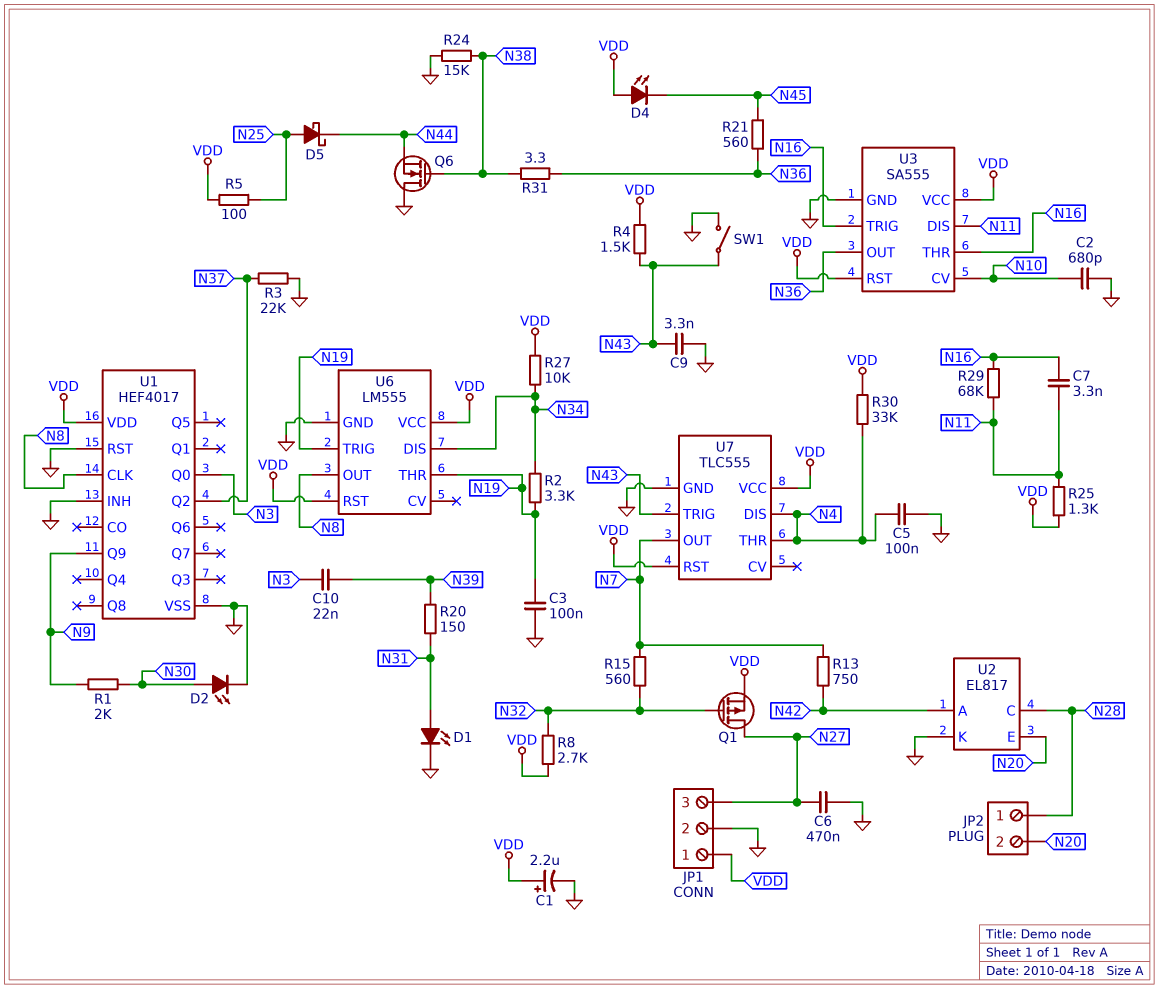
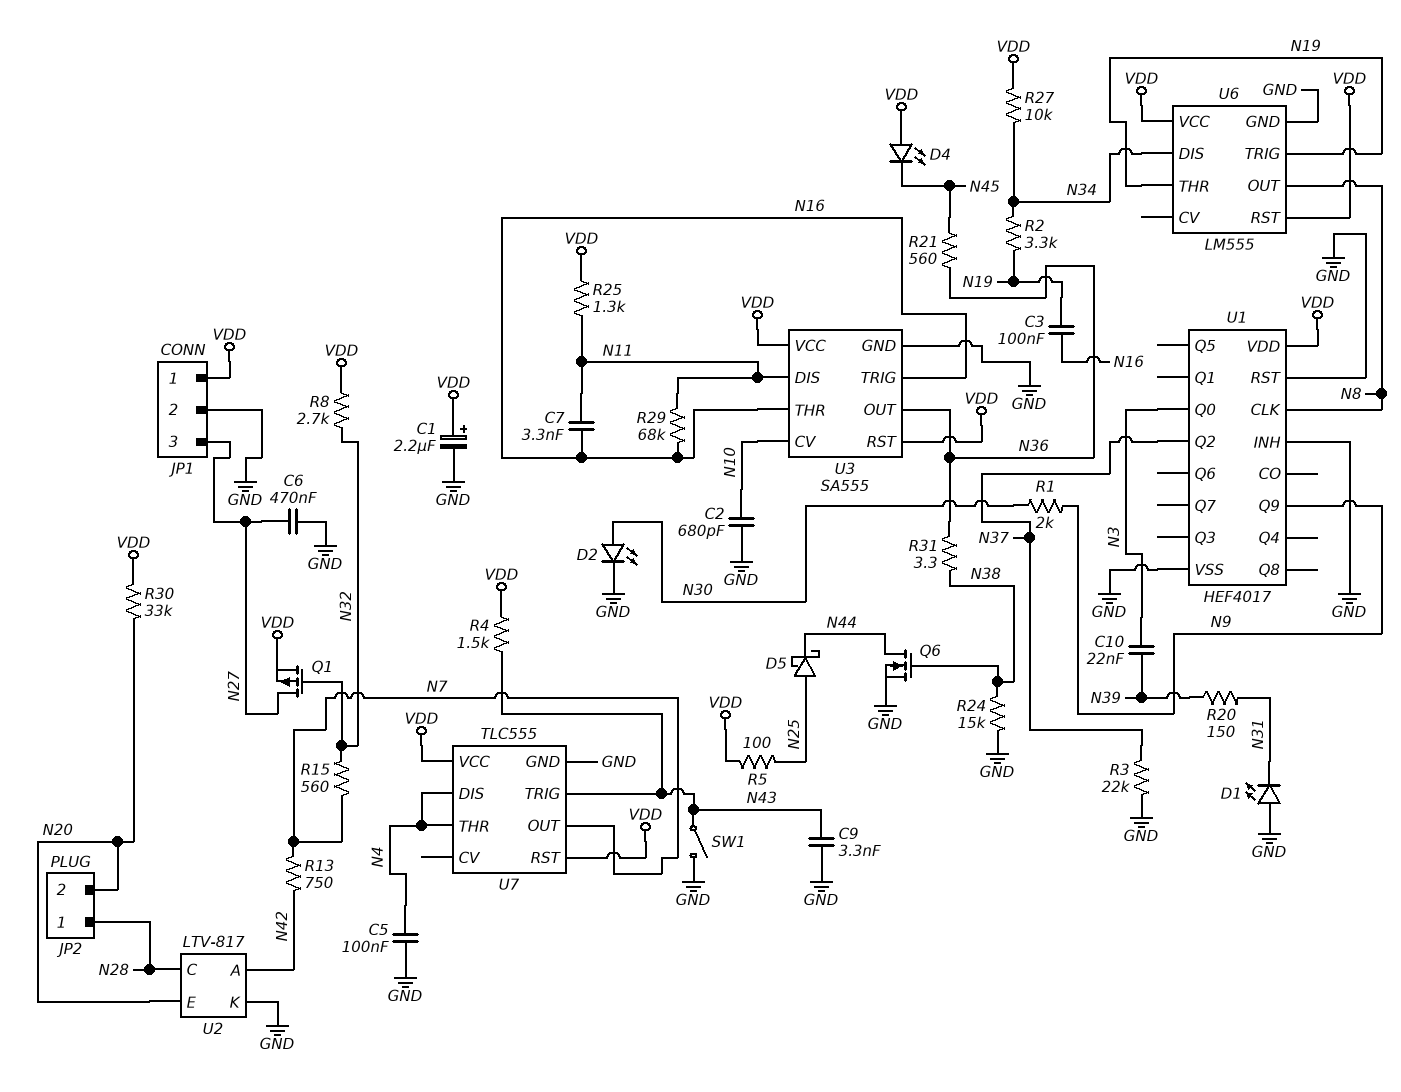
C3: 100nF (GND, N19) -> 100nF (N16, N19)
D1: LED (A N31, K GND) -> LED (A GND, K N31)
Q6: NMOS (G N38, D GND, S N44) -> NMOS (G N38, D N44, S GND)
R30: 33k (N4, VDD) -> 33k (N20, VDD)
U2: EL817 -> LTV-817

